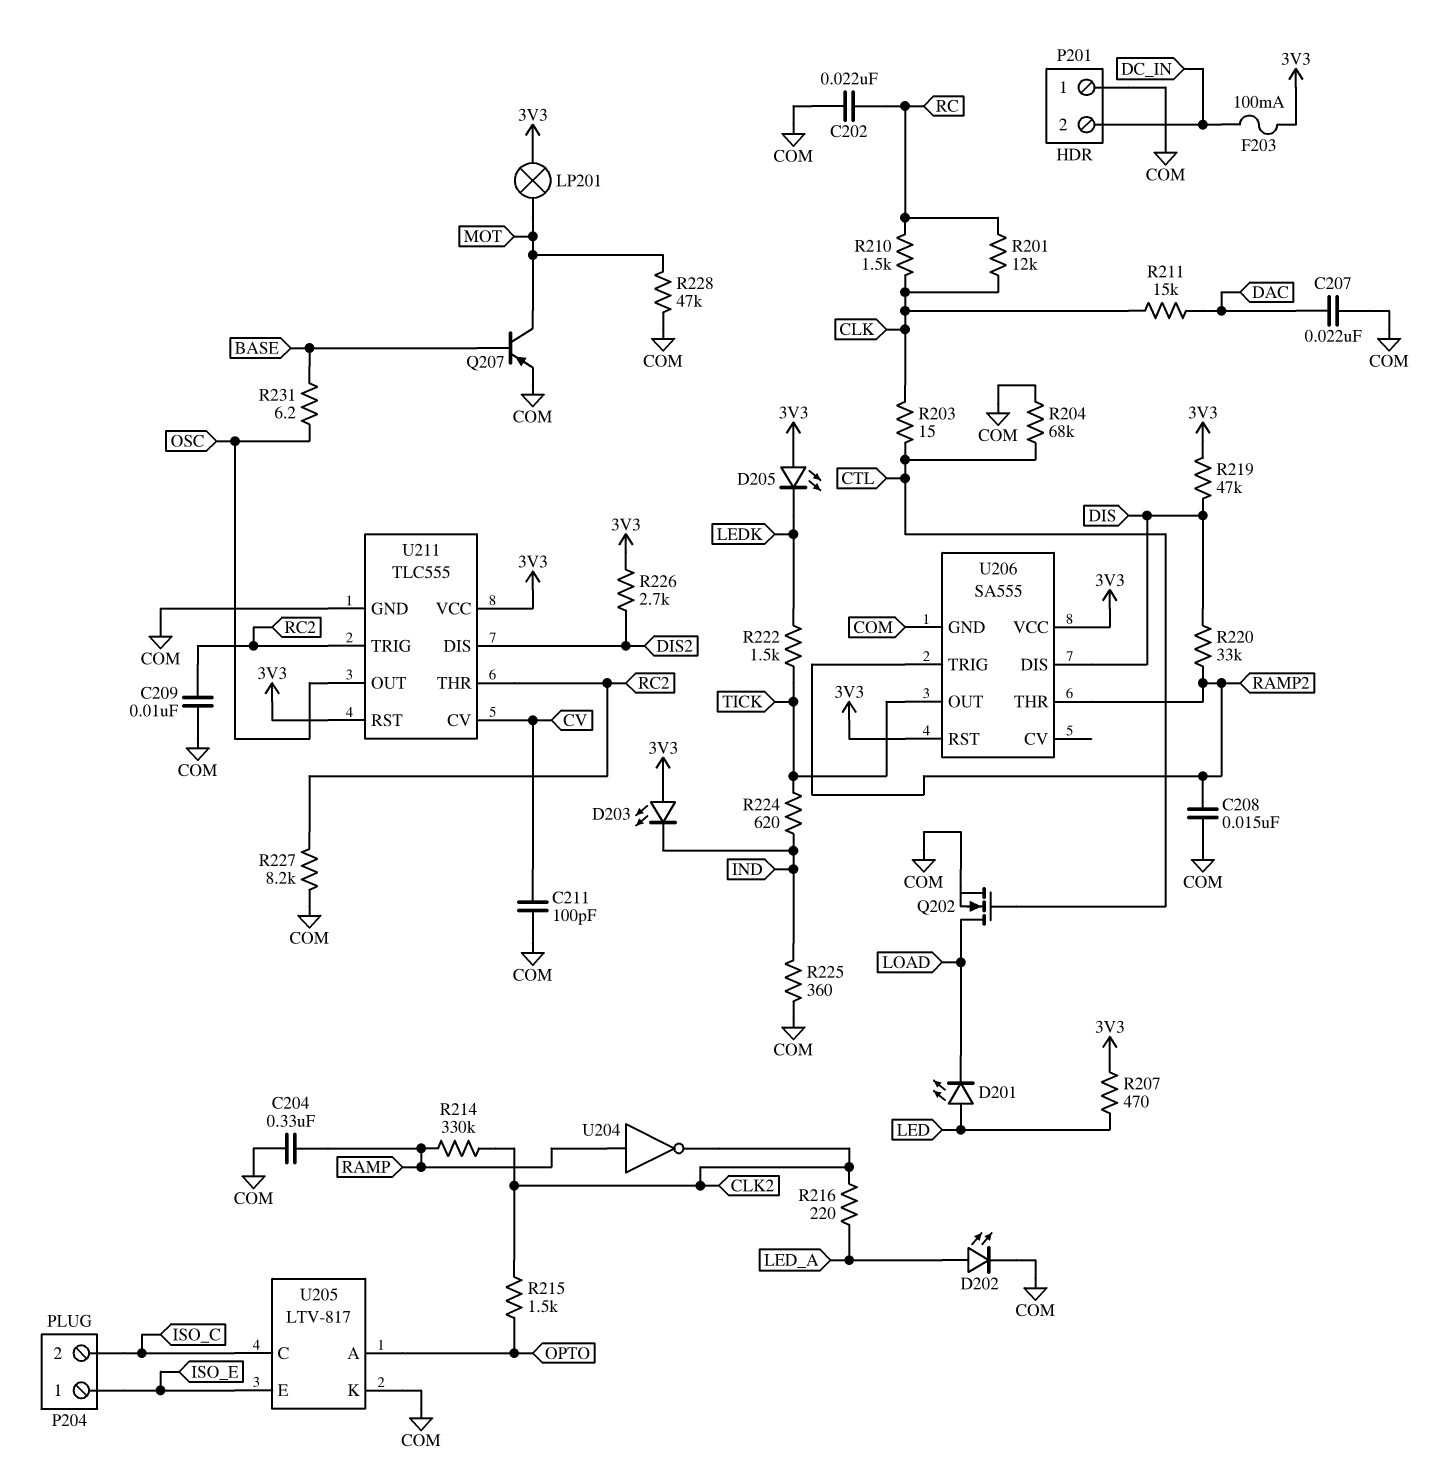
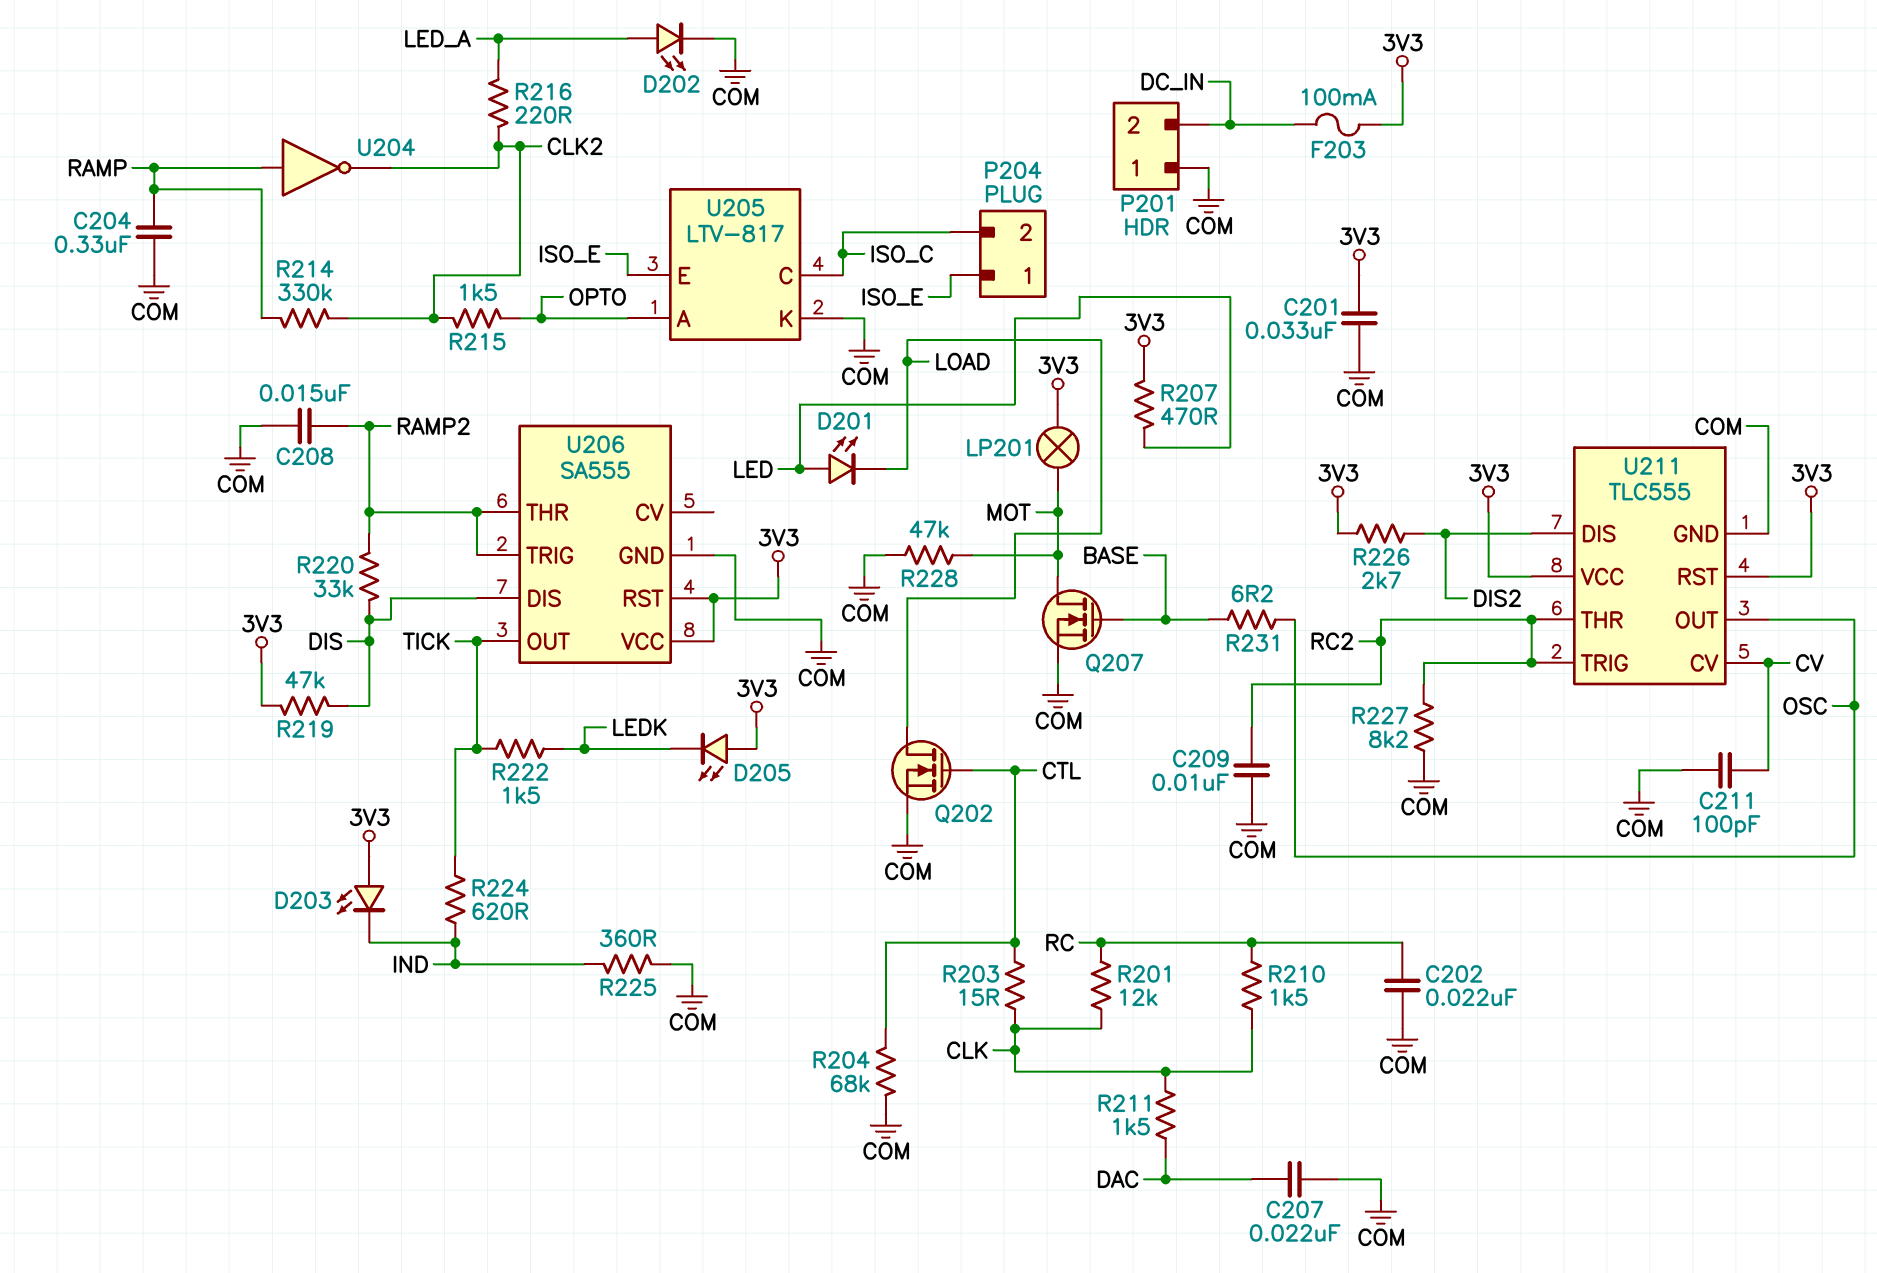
C201: none -> 33nF (3V3, COM)
Q207: PNP (B BASE, C MOT, E COM) -> NMOS (G BASE, D MOT, S COM)
R211: 15k (CLK, DAC) -> 1.5k (CLK, DAC)

